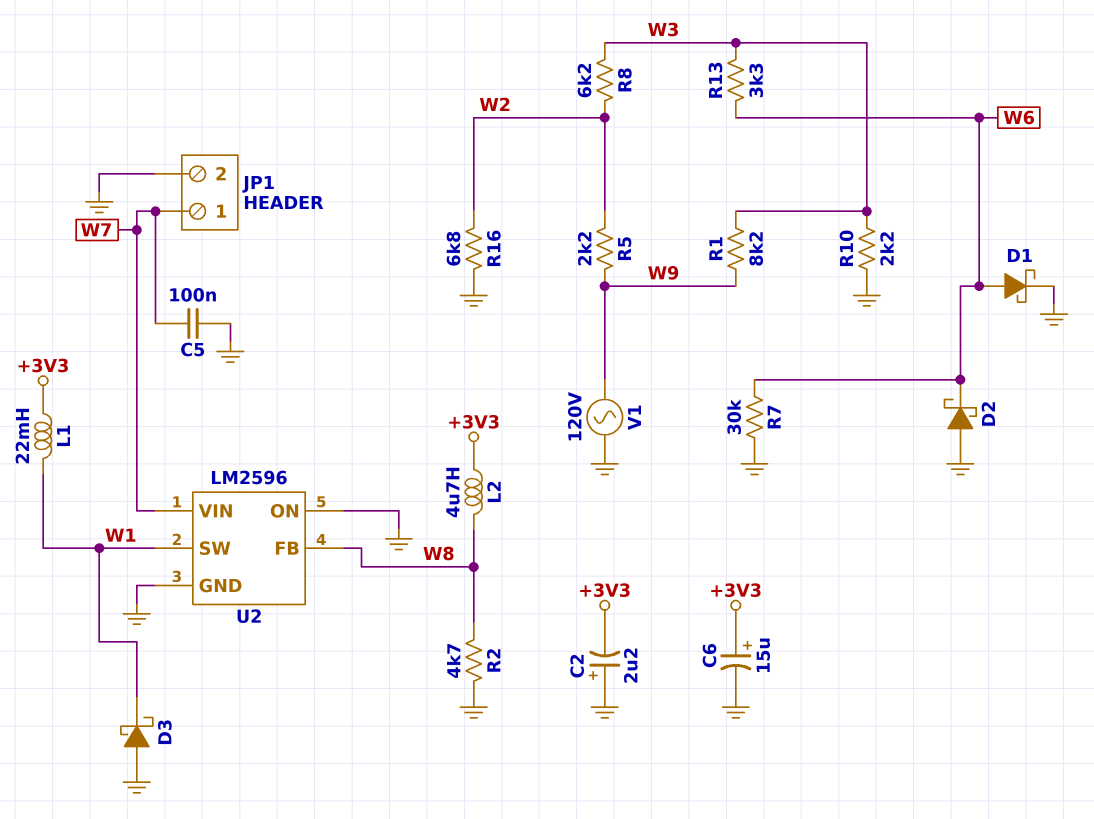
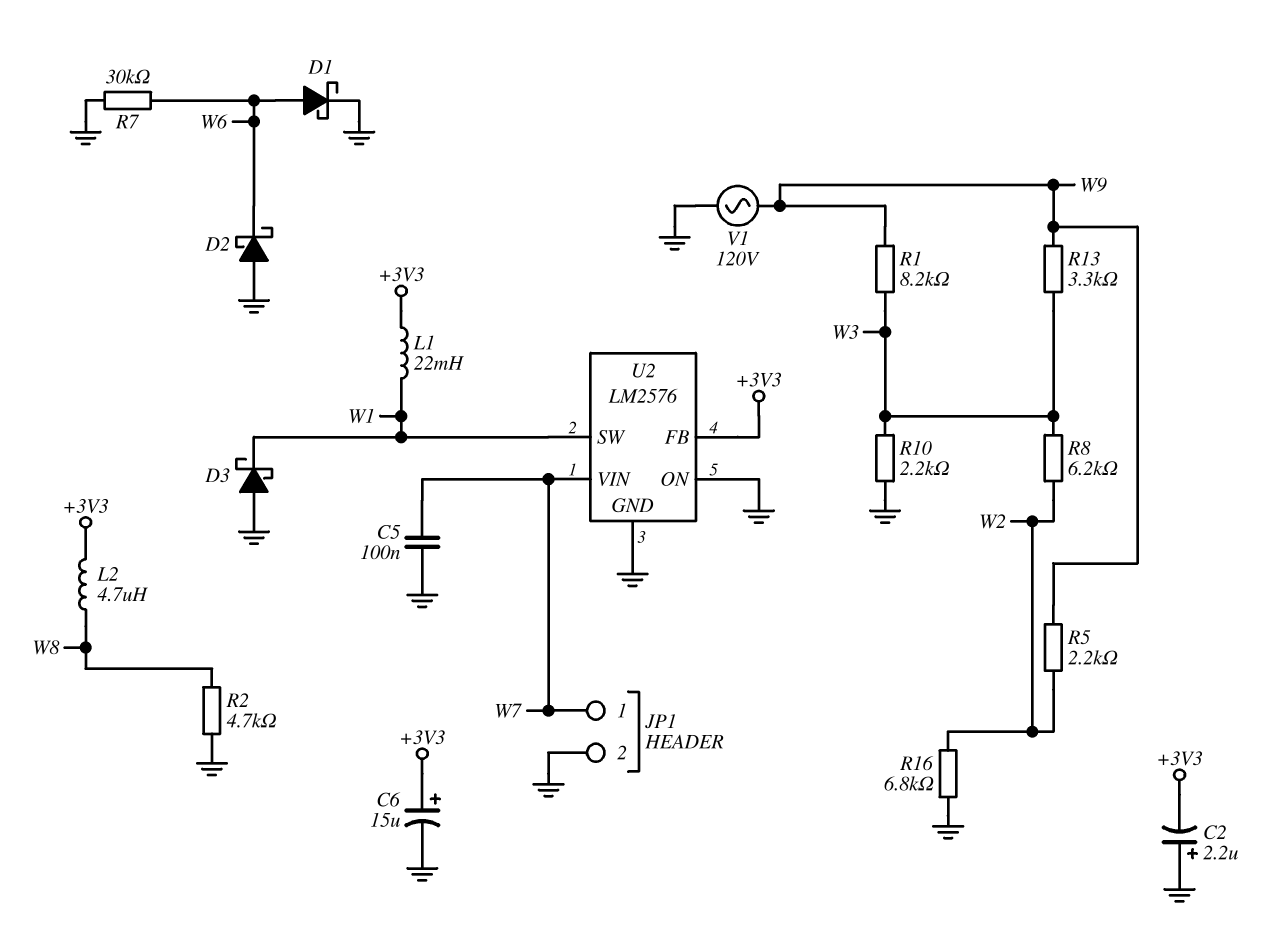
R13: 3.3k (W3, W6) -> 3.3k (W3, W9)
U2: LM2596 -> LM2576
U2 pin FB: W8 -> +3V3

